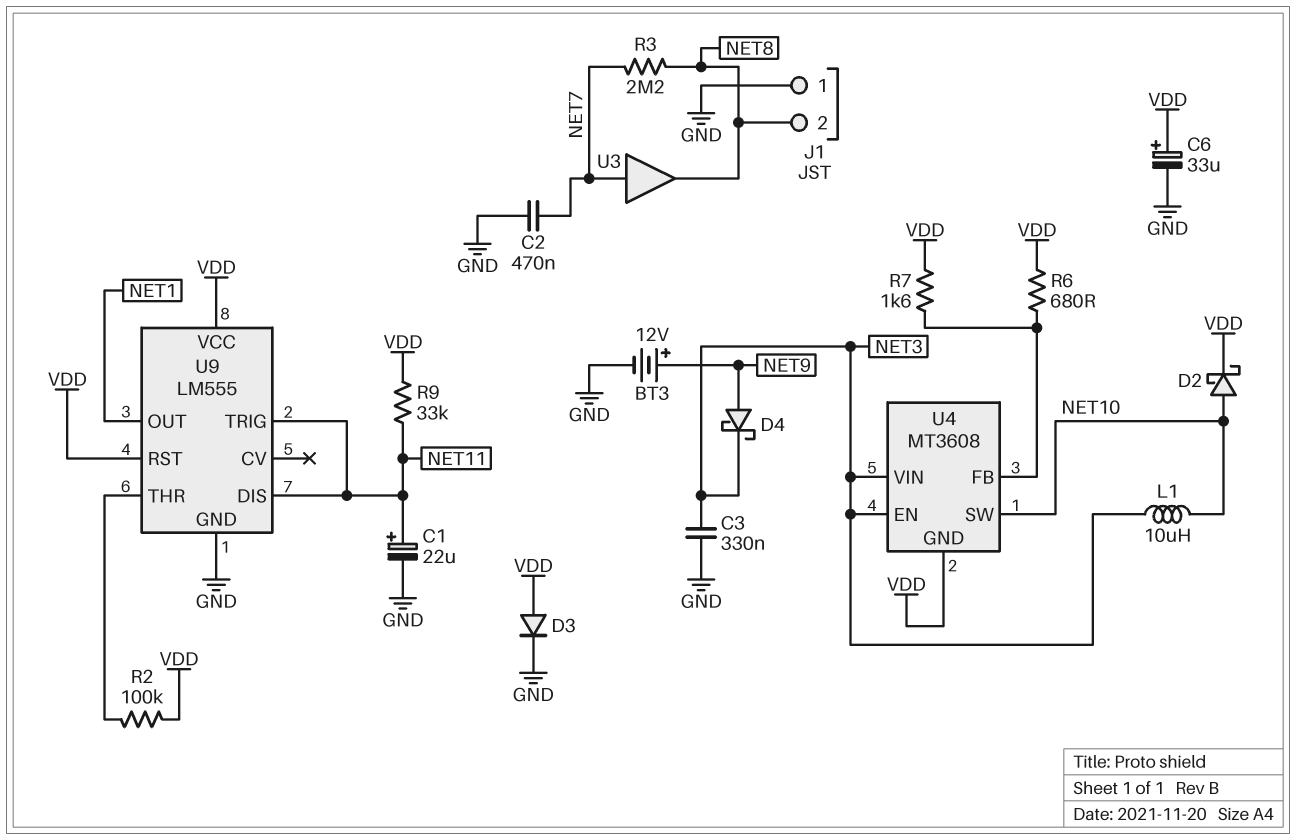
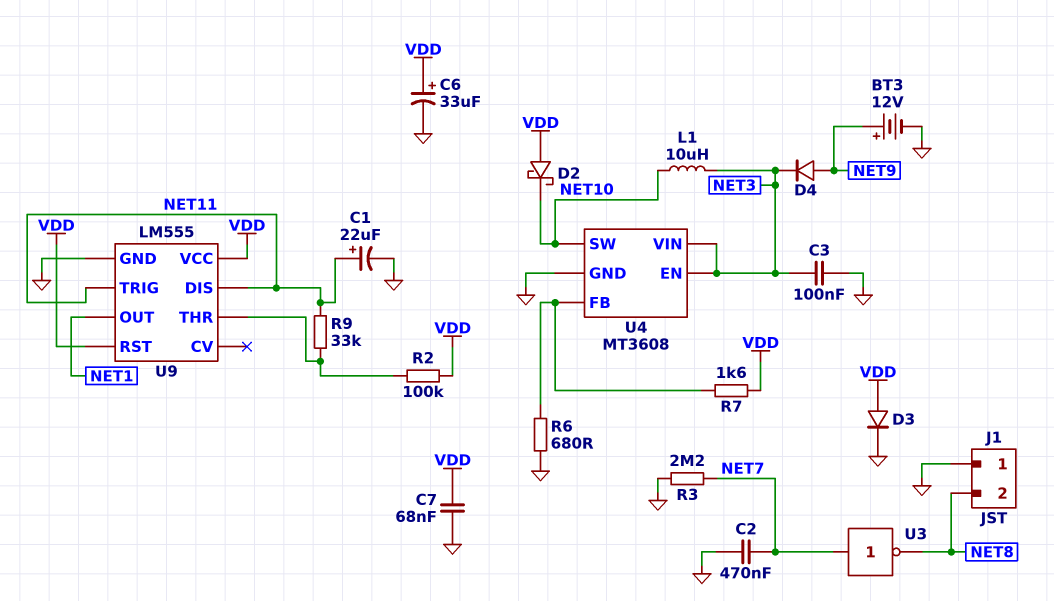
C3: 330nF (GND, NET3) -> 100nF (GND, NET3)
C7: none -> 68nF (GND, VDD)
D2: schottky (A NET10, K VDD) -> schottky (A VDD, K NET10)
D4: schottky (A NET9, K NET3) -> diode (A NET9, K NET3)
R3: 2.2M (NET7, NET8) -> 2.2M (GND, NET7)
R6: 680 (U4/FB, VDD) -> 680 (GND, U4/FB)
R9: 33k (NET11, VDD) -> 33k (NET11, U9/THR)
U3: buffer (in NET7, out NET8) -> NOT (in NET7, out NET8)
U4 pin GND: VDD -> GND

